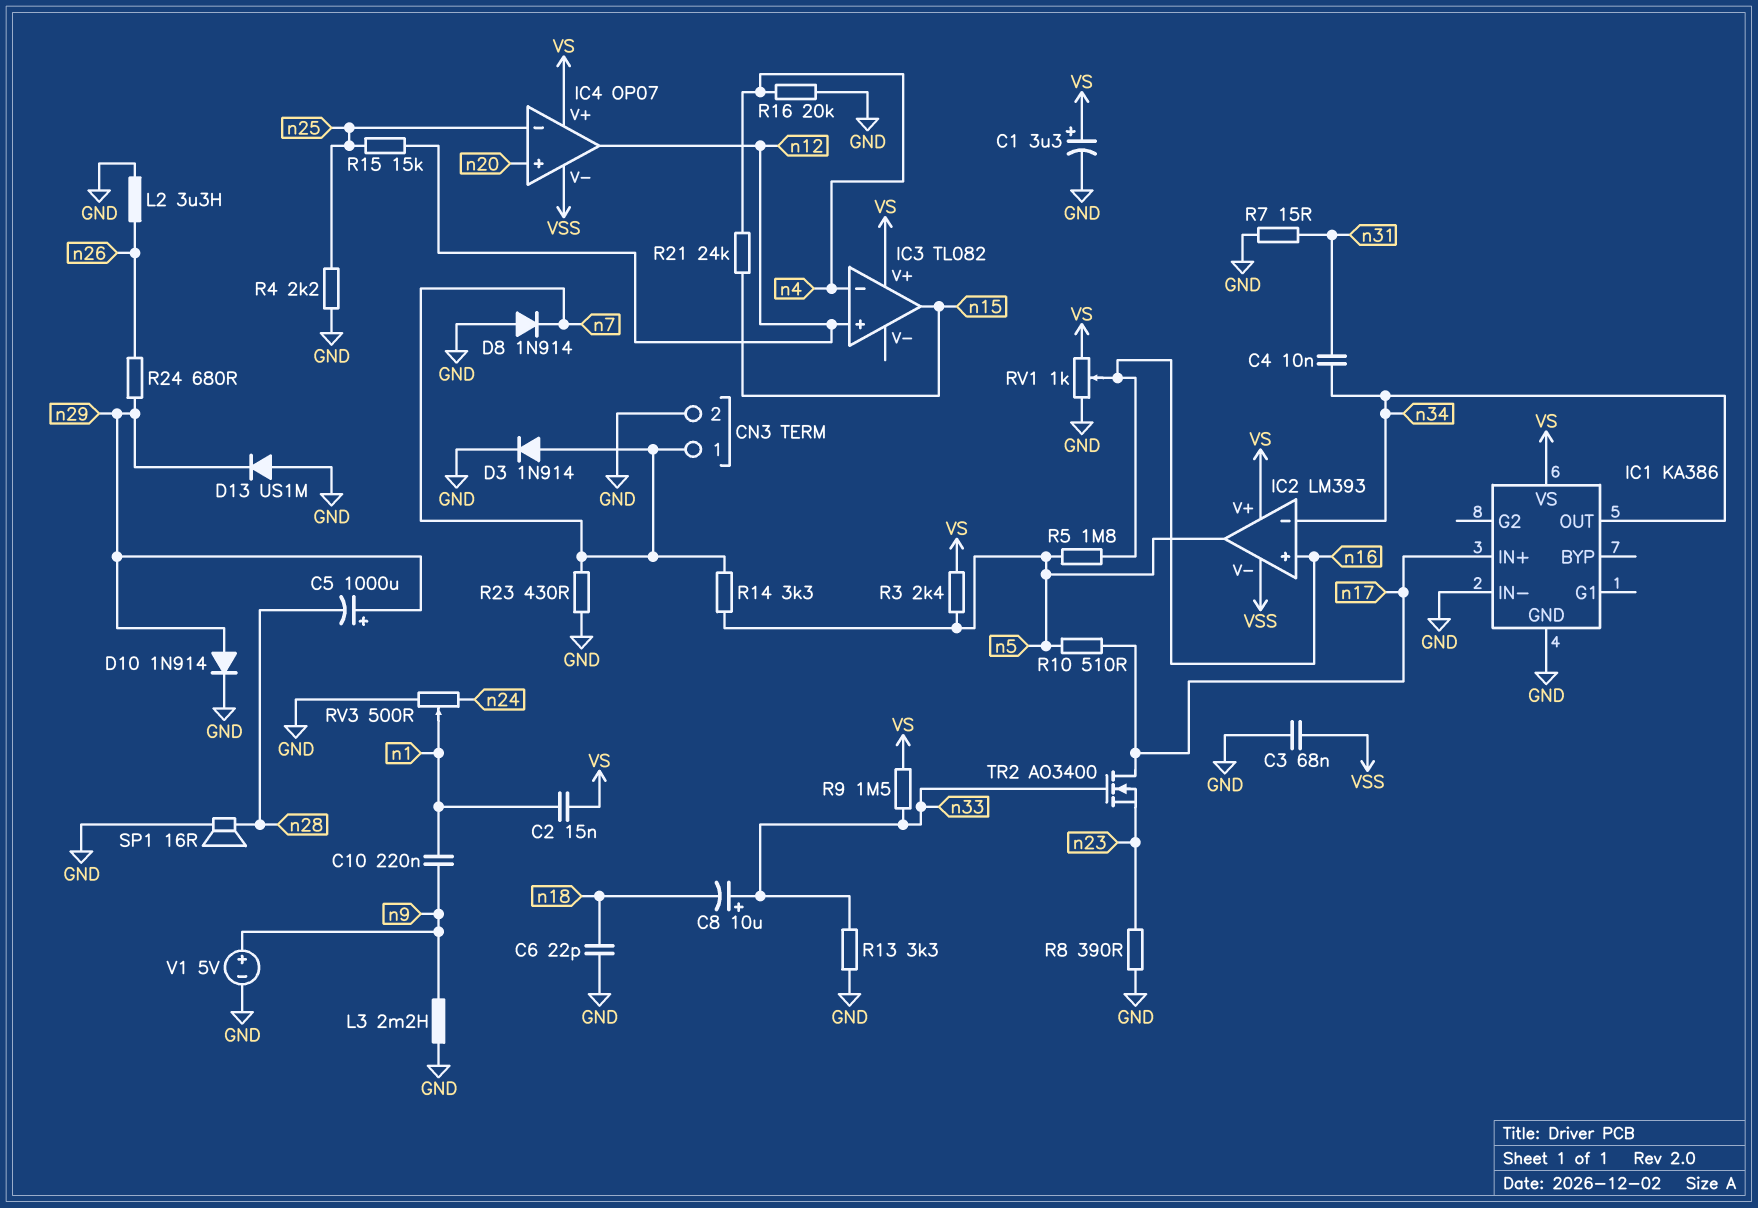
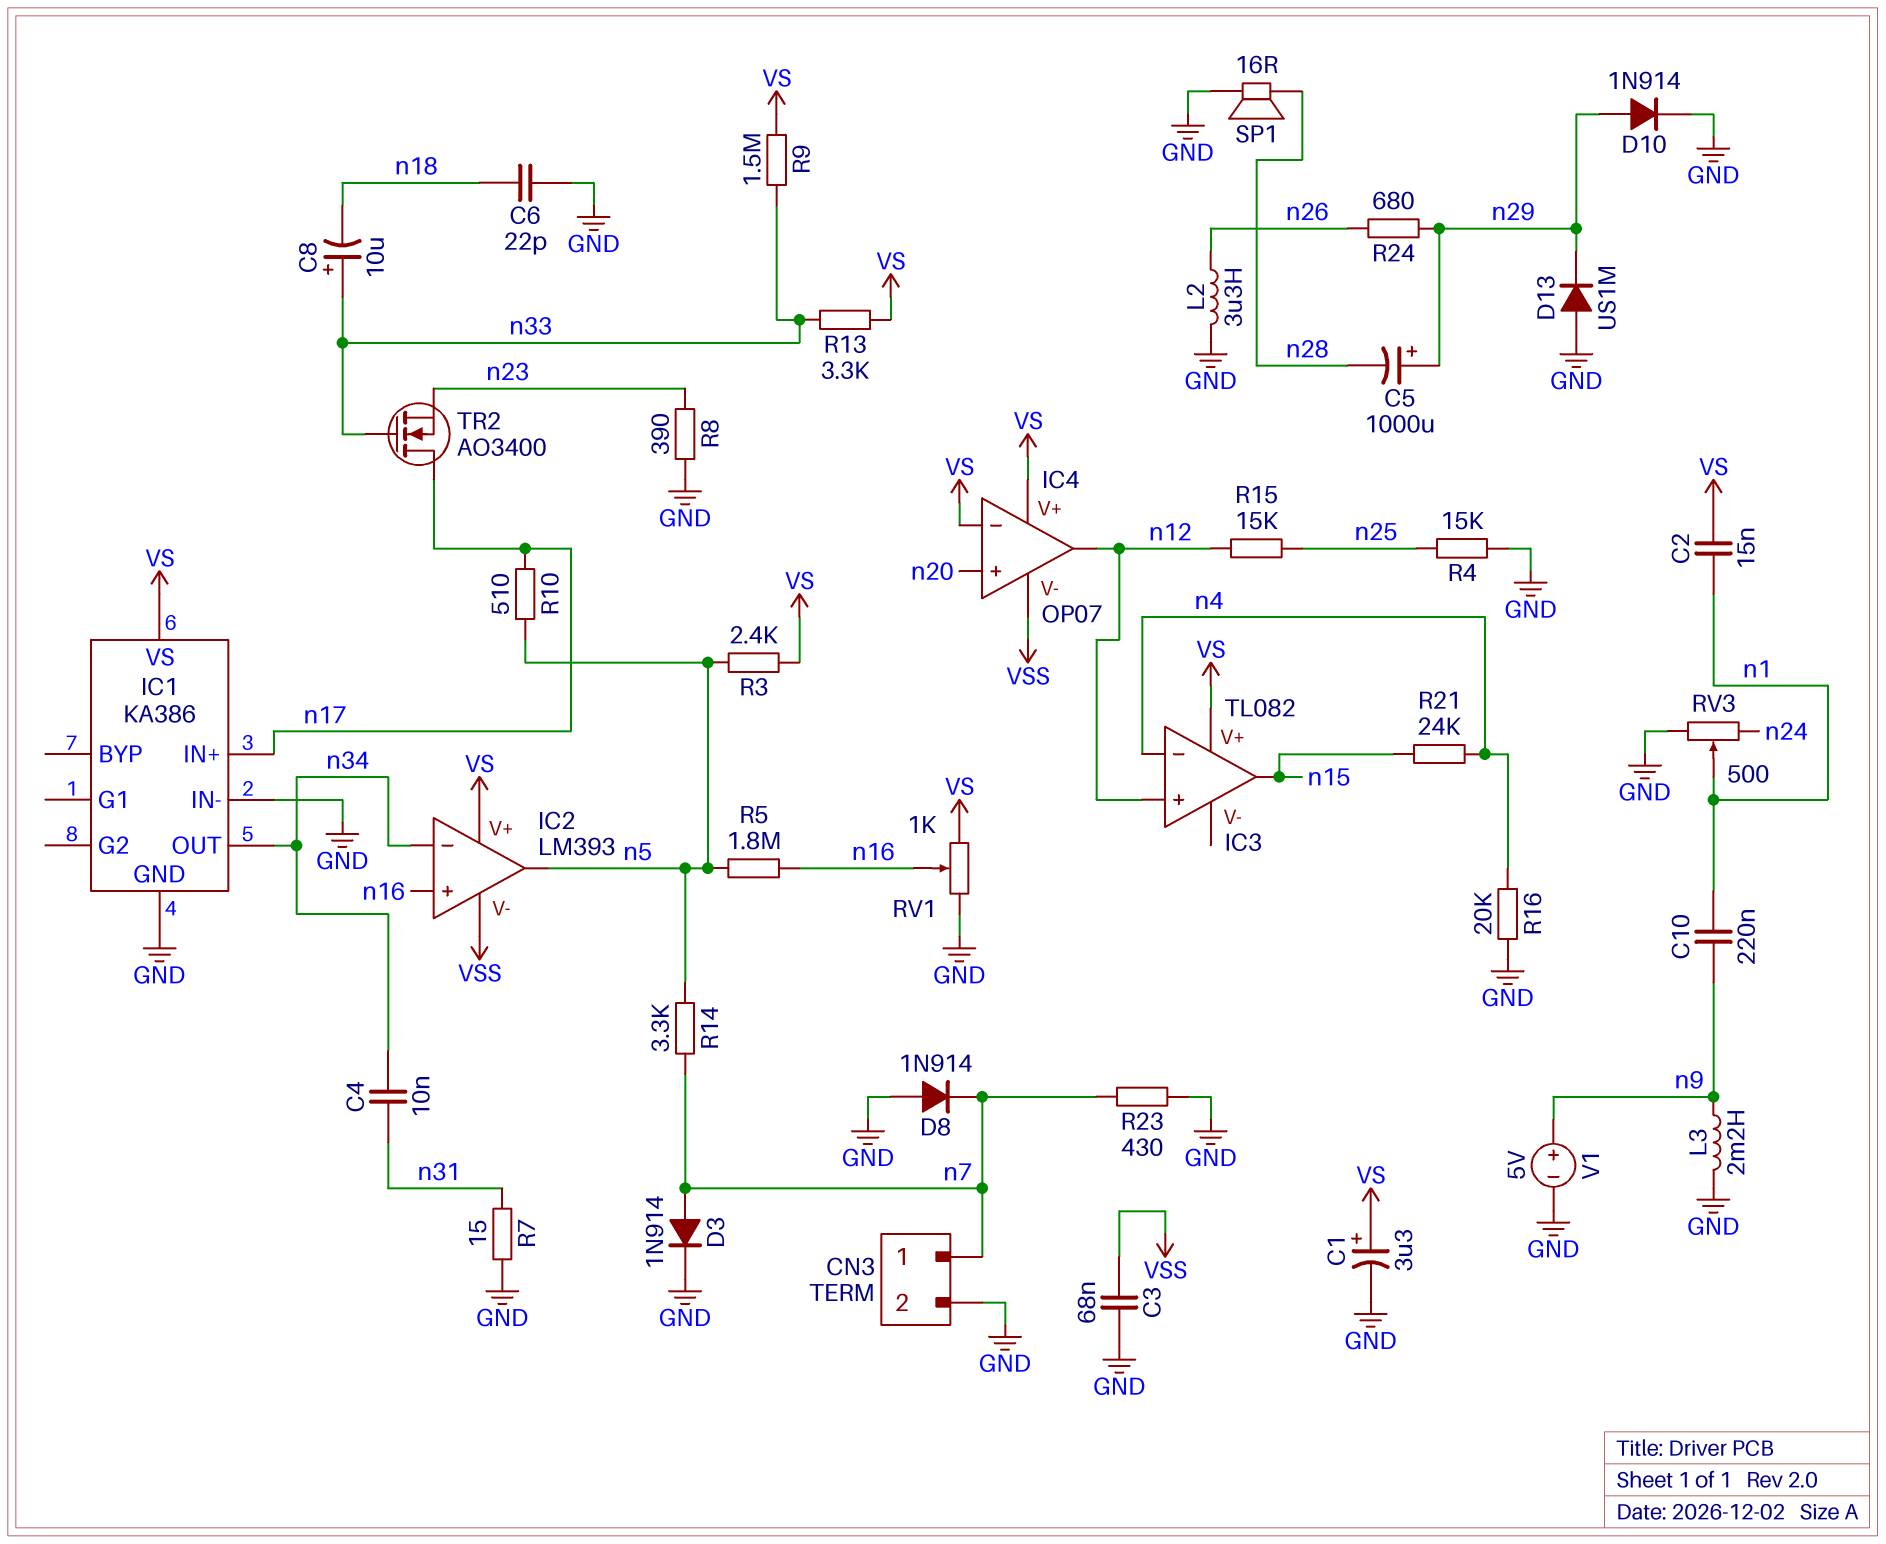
IC4 pin in-: n25 -> VS
R4: 2.2k (GND, n25) -> 15k (GND, n25)
R13: 3.3k (GND, n33) -> 3.3k (VS, n33)

